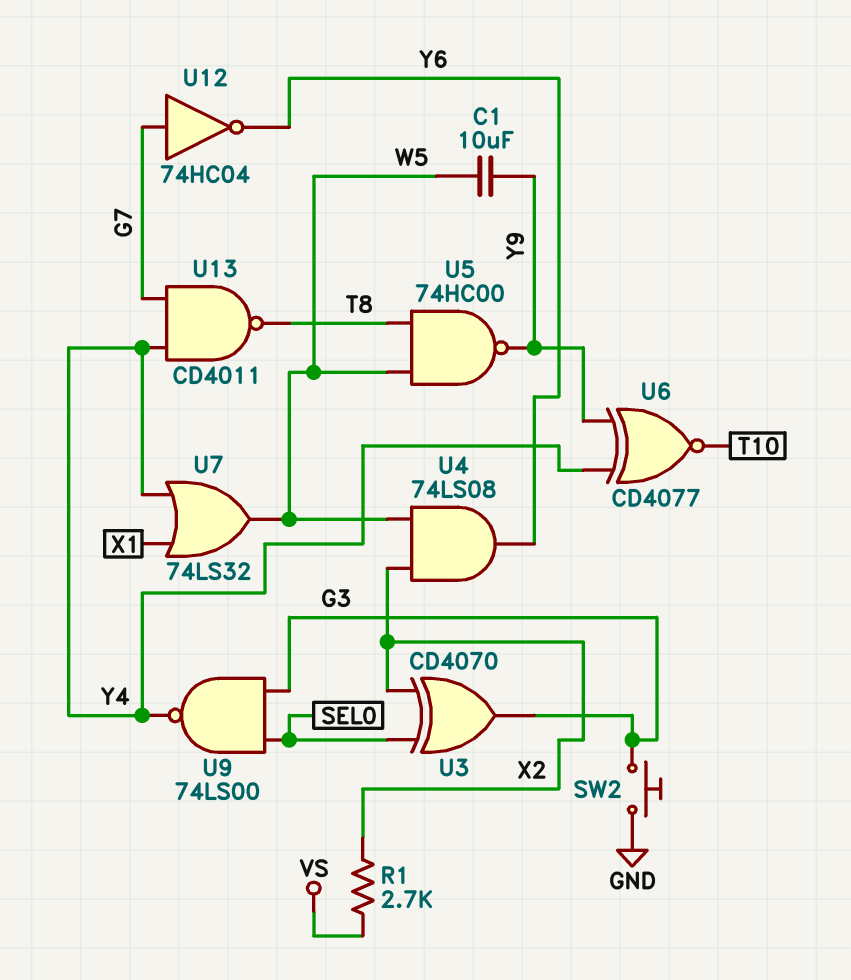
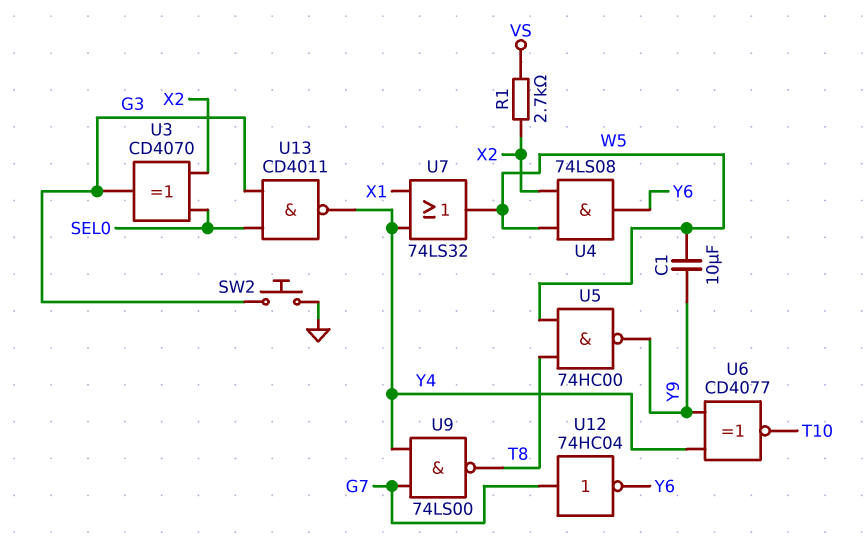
U9: NAND 74LS00 (in G3, in SEL0, out Y4) -> NAND 74LS00 (in G7, in Y4, out T8)
U13: NAND CD4011 (in G7, in Y4, out T8) -> NAND CD4011 (in G3, in SEL0, out Y4)

